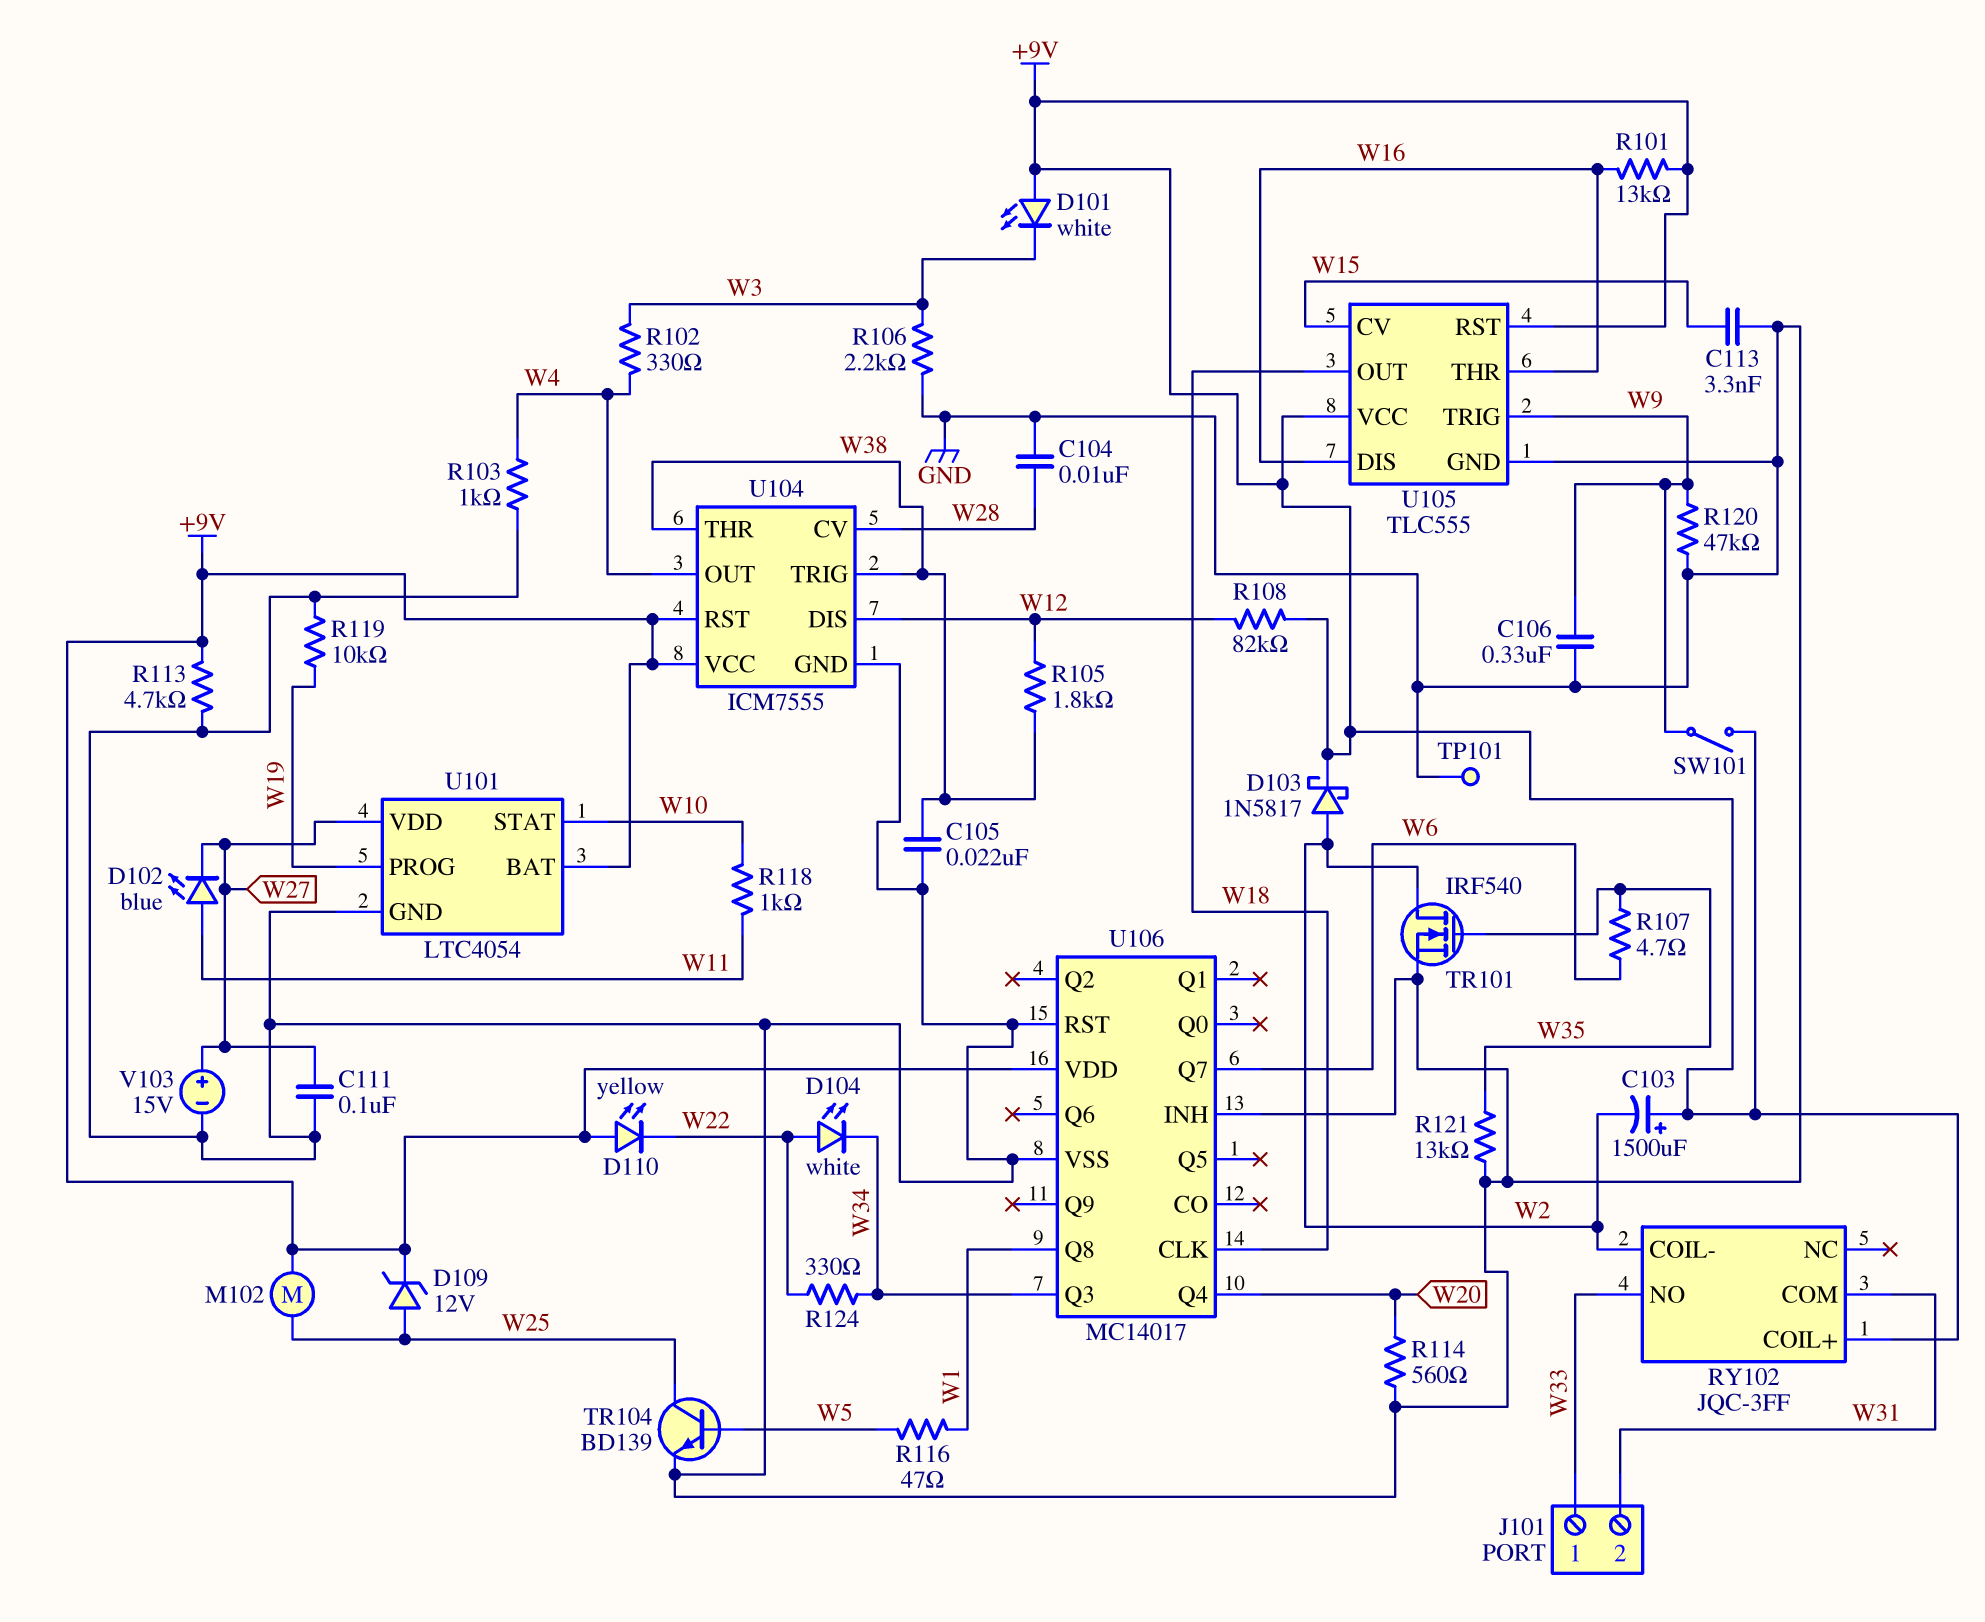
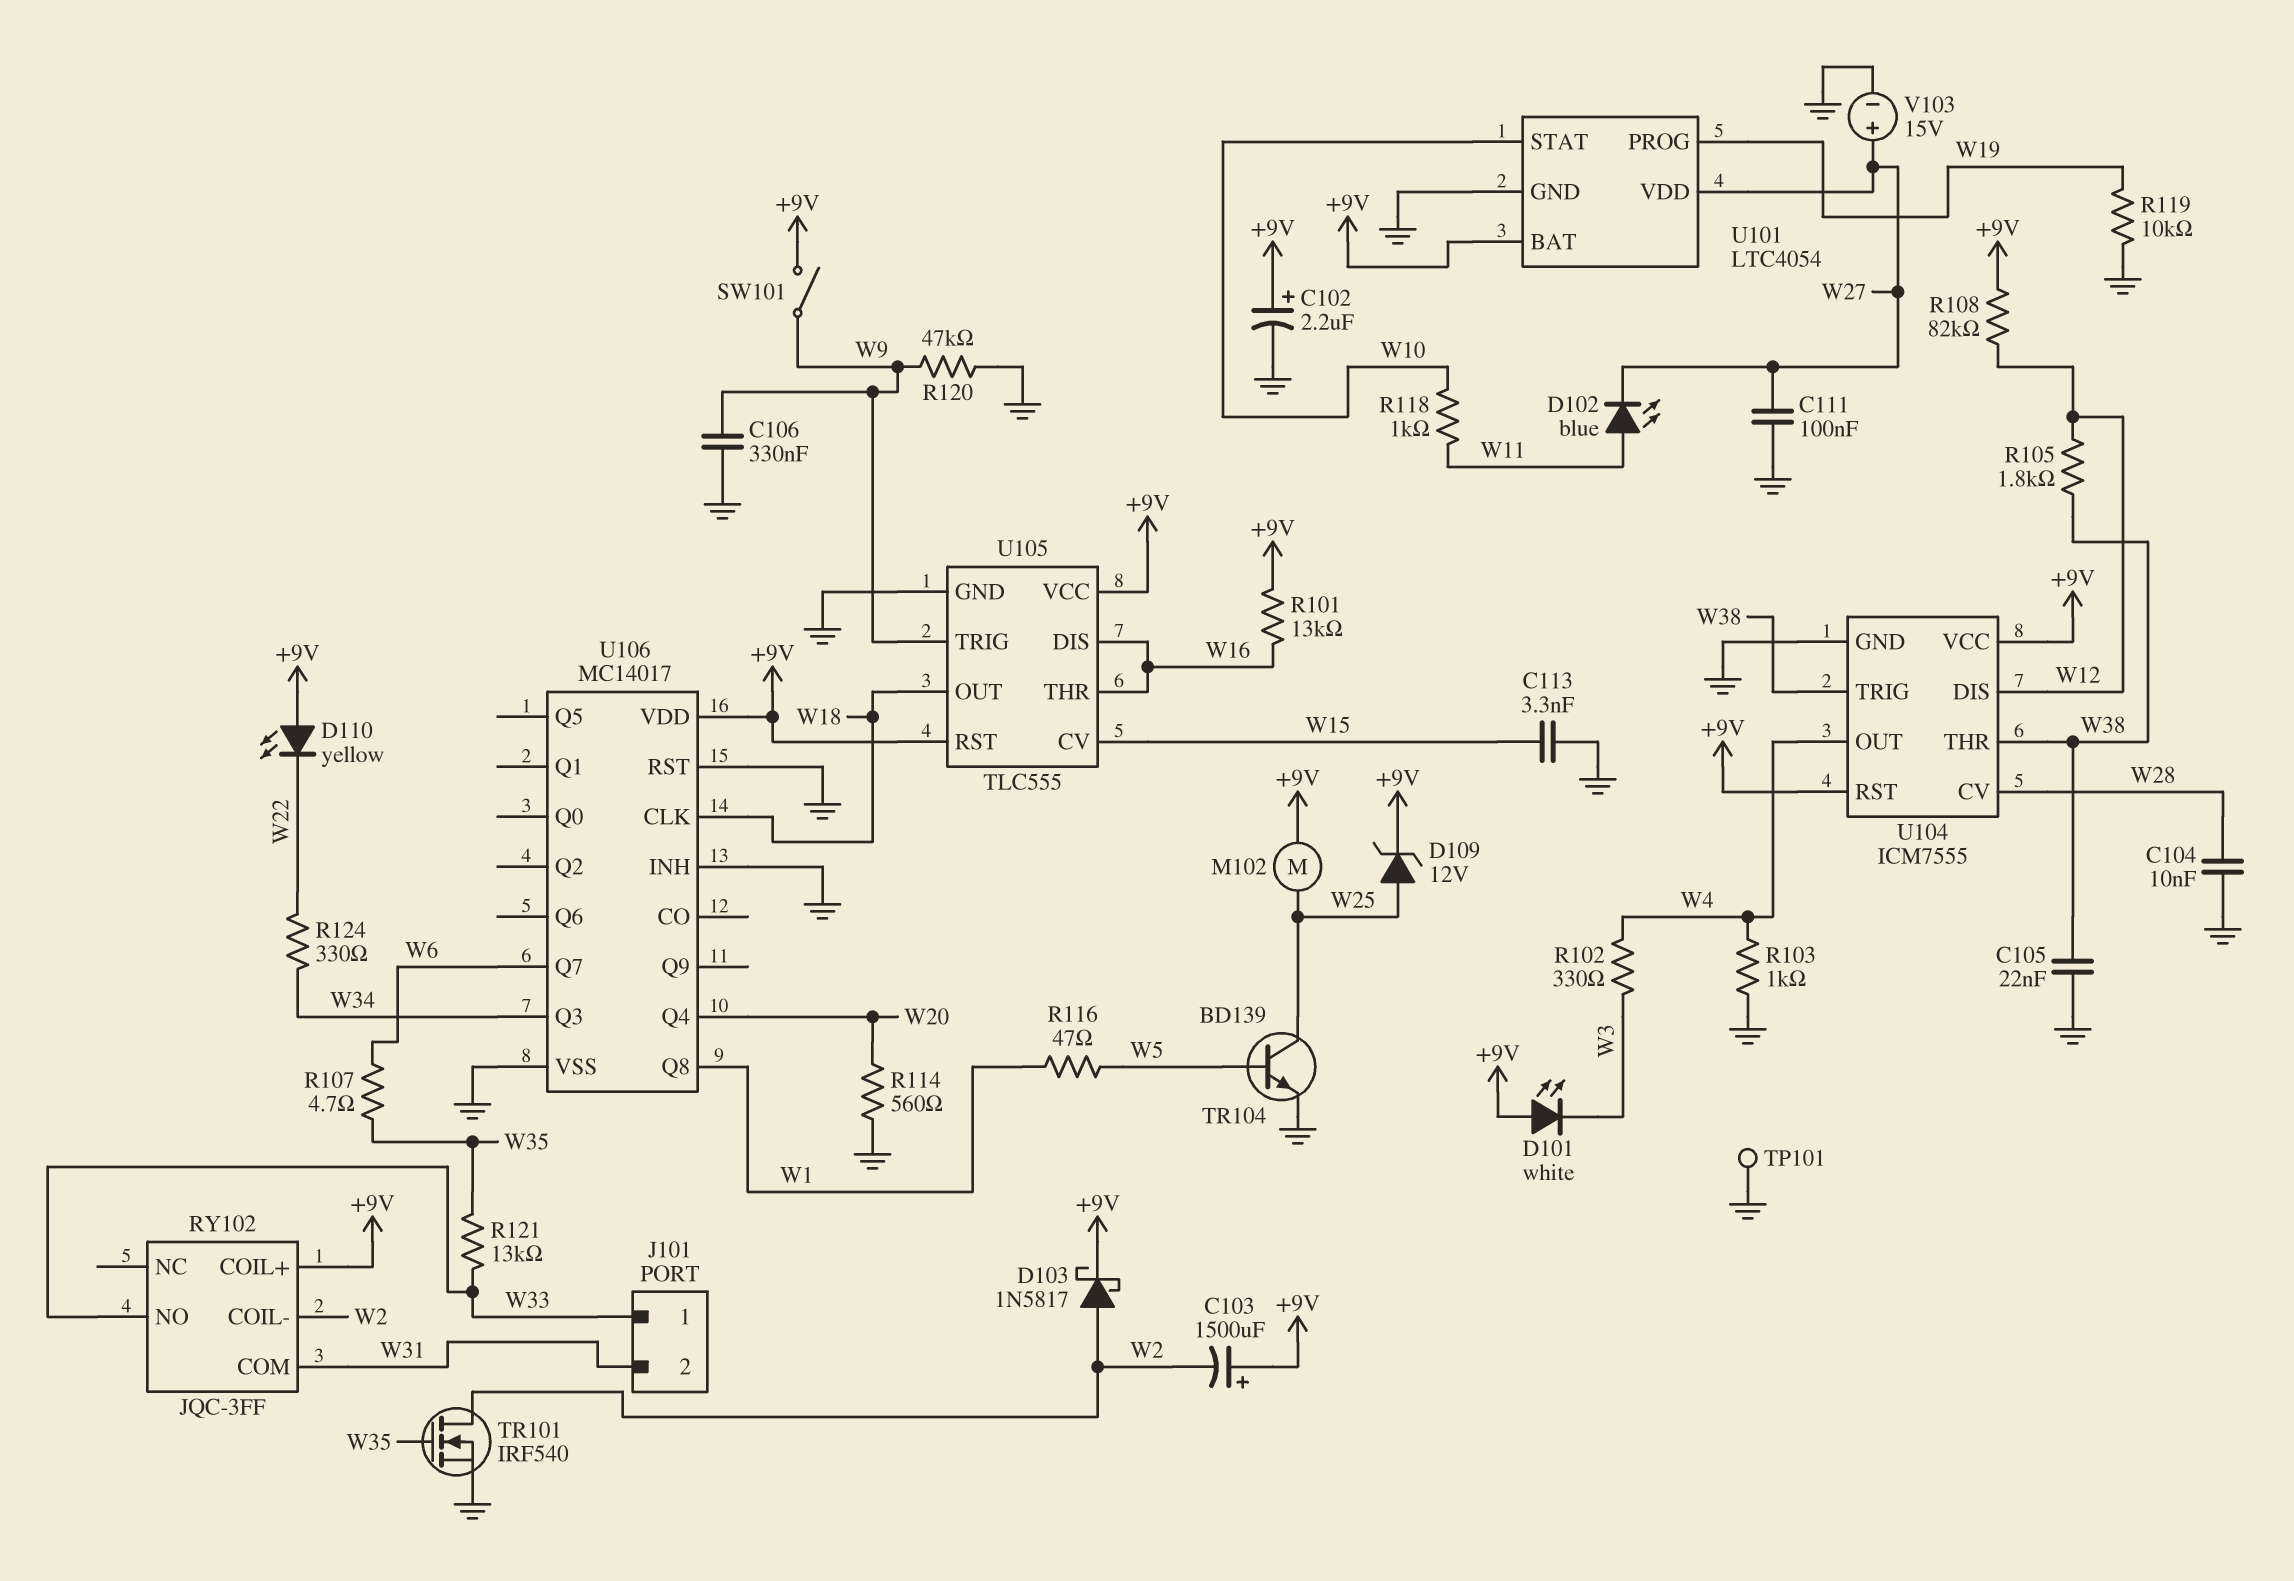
C102: none -> 2.2uF (plus +9V, minus GND)
D104: LED white (A W22, K W34) -> none
R106: 2.2k (GND, W3) -> none
R113: 4.7k (+9V, GND) -> none
R121: 13k (GND, W35) -> 13k (W33, W35)

